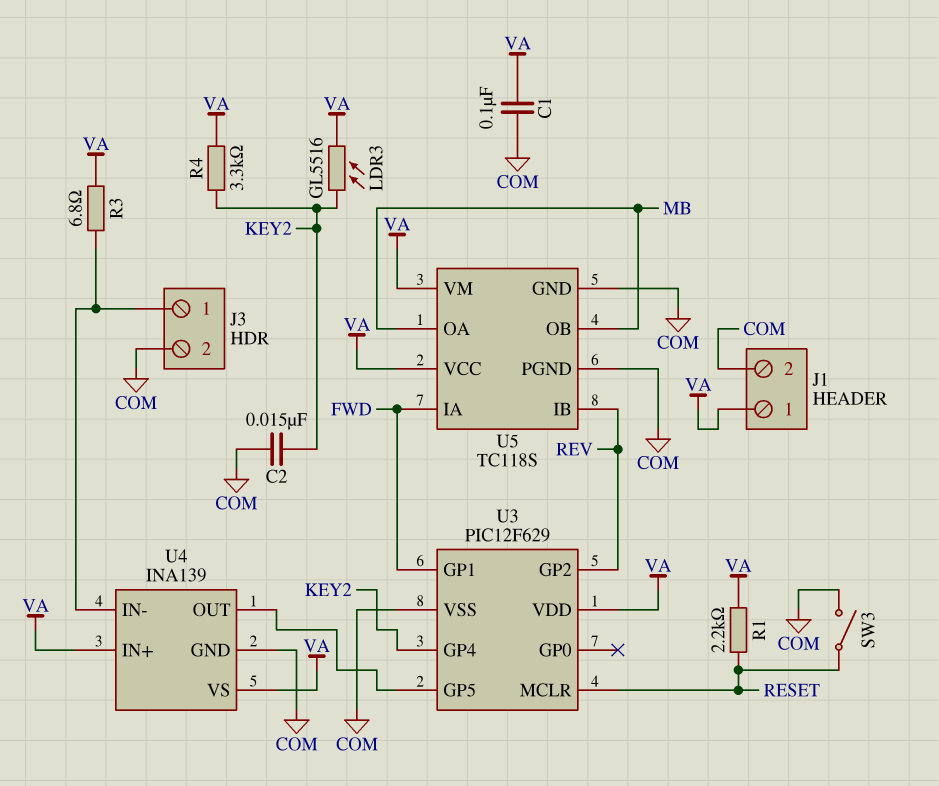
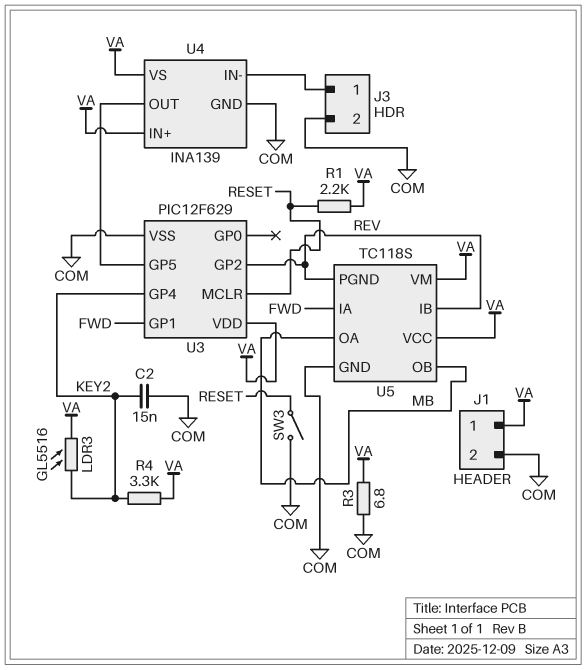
C1: 100nF (COM, VA) -> none
R3: 6.8 (J3/1, VA) -> 6.8 (COM, VA)
U5 pin PGND: COM -> REV

